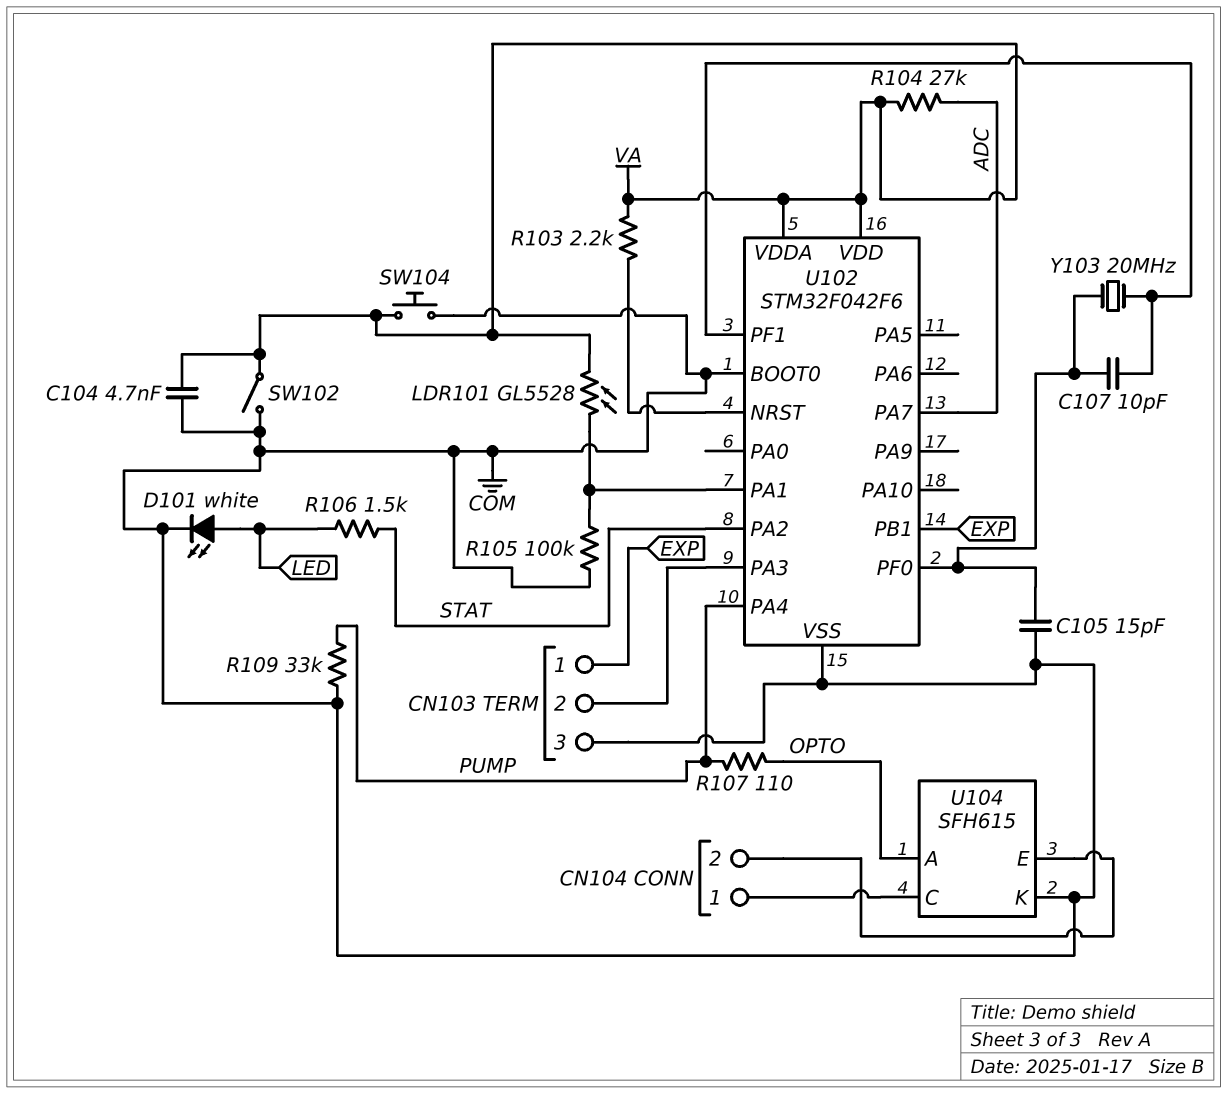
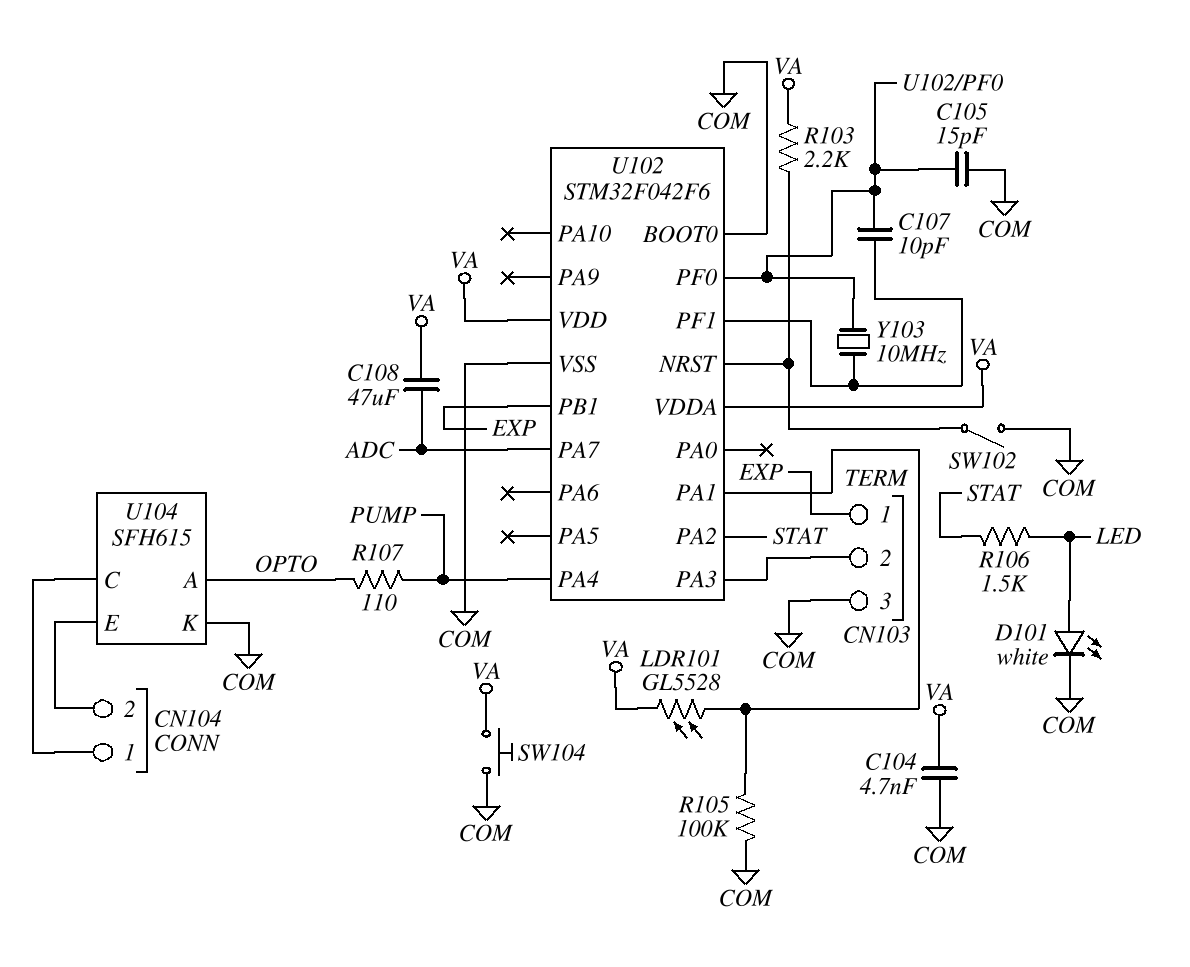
C108: none -> 47uF (ADC, VA)
R104: 27k (ADC, VA) -> none
R109: 33k (COM, PUMP) -> none
SW102: switch (COM, VA) -> switch (COM, U102/NRST)
Y103: 20MHz (U102/PF0, U102/PF1) -> 10MHz (U102/PF0, U102/PF1)

